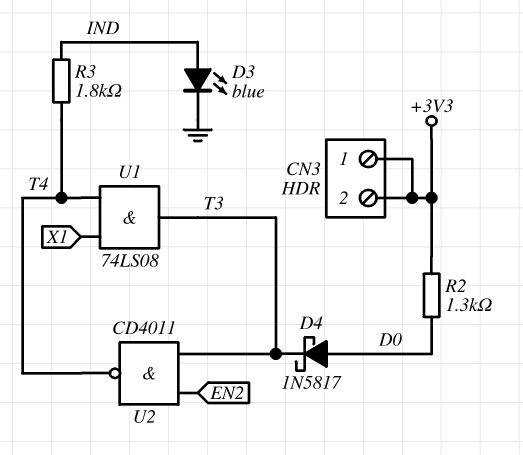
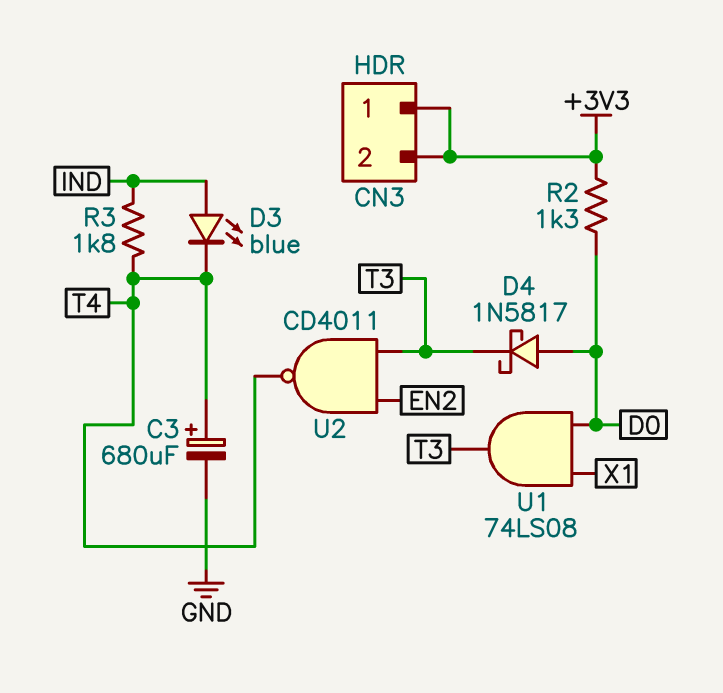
C3: none -> 680uF (plus T4, minus GND)
D3: LED blue (A IND, K GND) -> LED blue (A IND, K T4)
U1: AND 74LS08 (in T4, in X1, out T3) -> AND 74LS08 (in D0, in X1, out T3)

